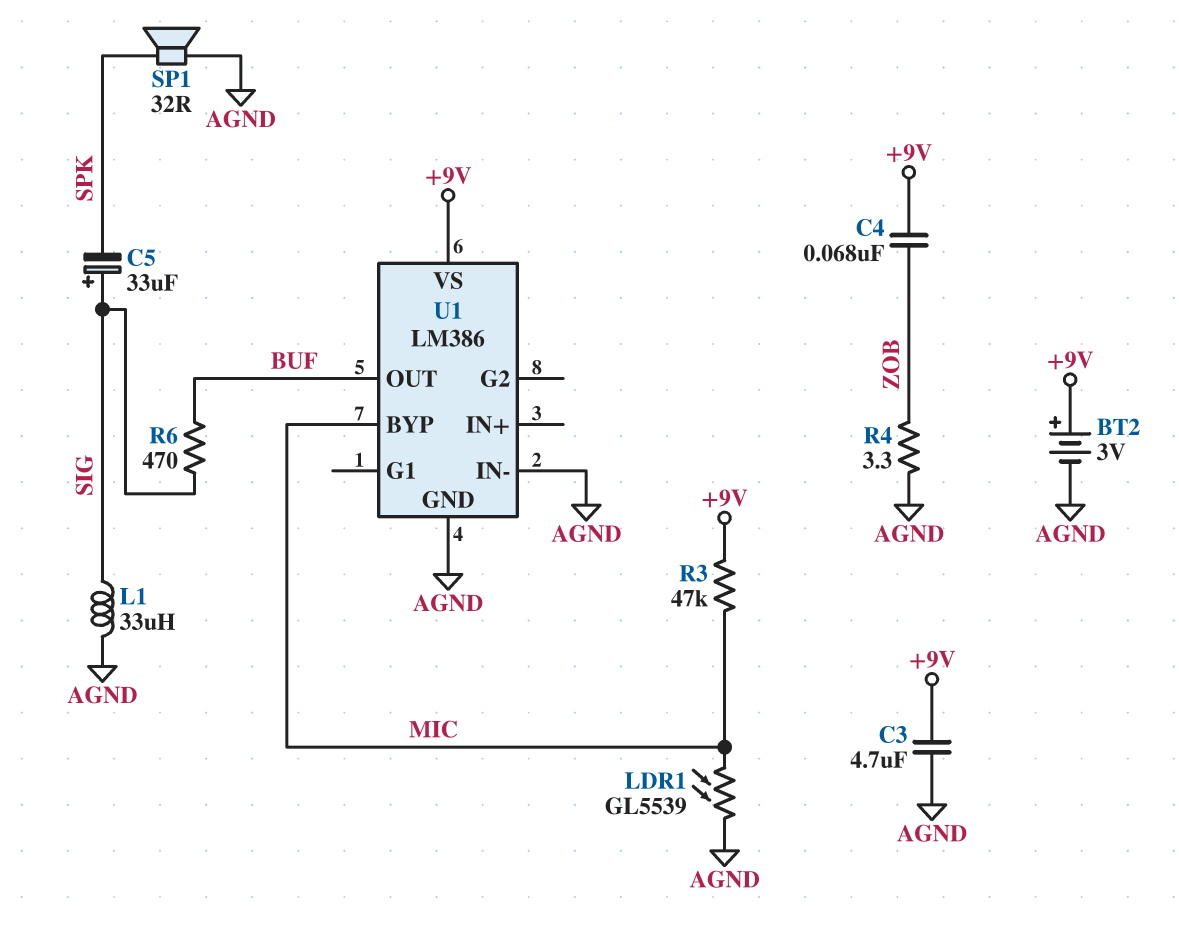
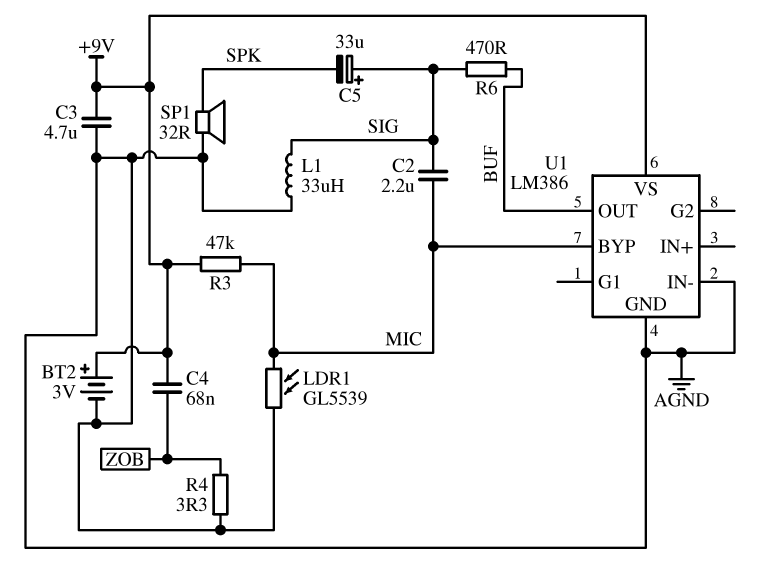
C2: none -> 2.2uF (MIC, SIG)

